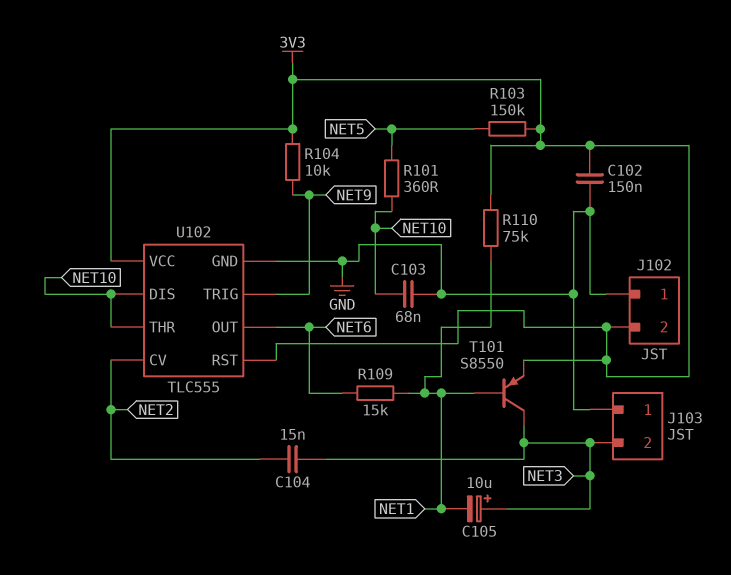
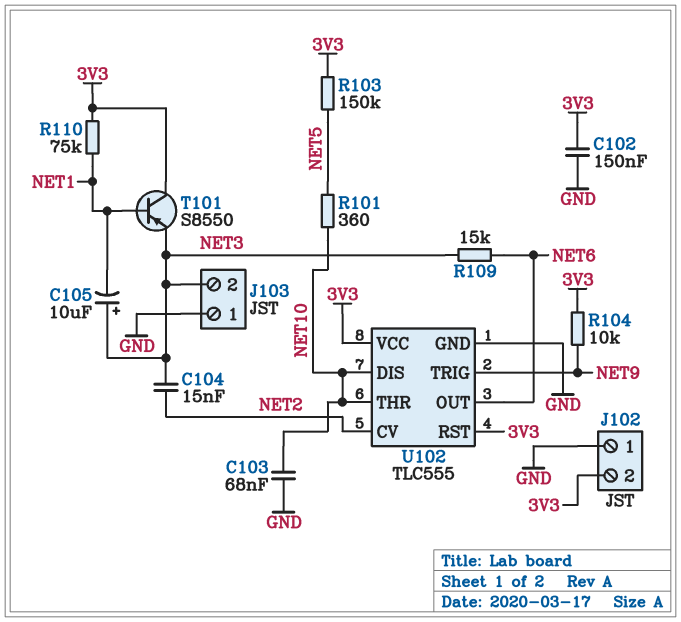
R109: 15k (NET1, NET6) -> 15k (NET3, NET6)
T101: PNP S8550 (B NET1, C NET3, E 3V3) -> PNP S8550 (B NET1, C 3V3, E NET3)

